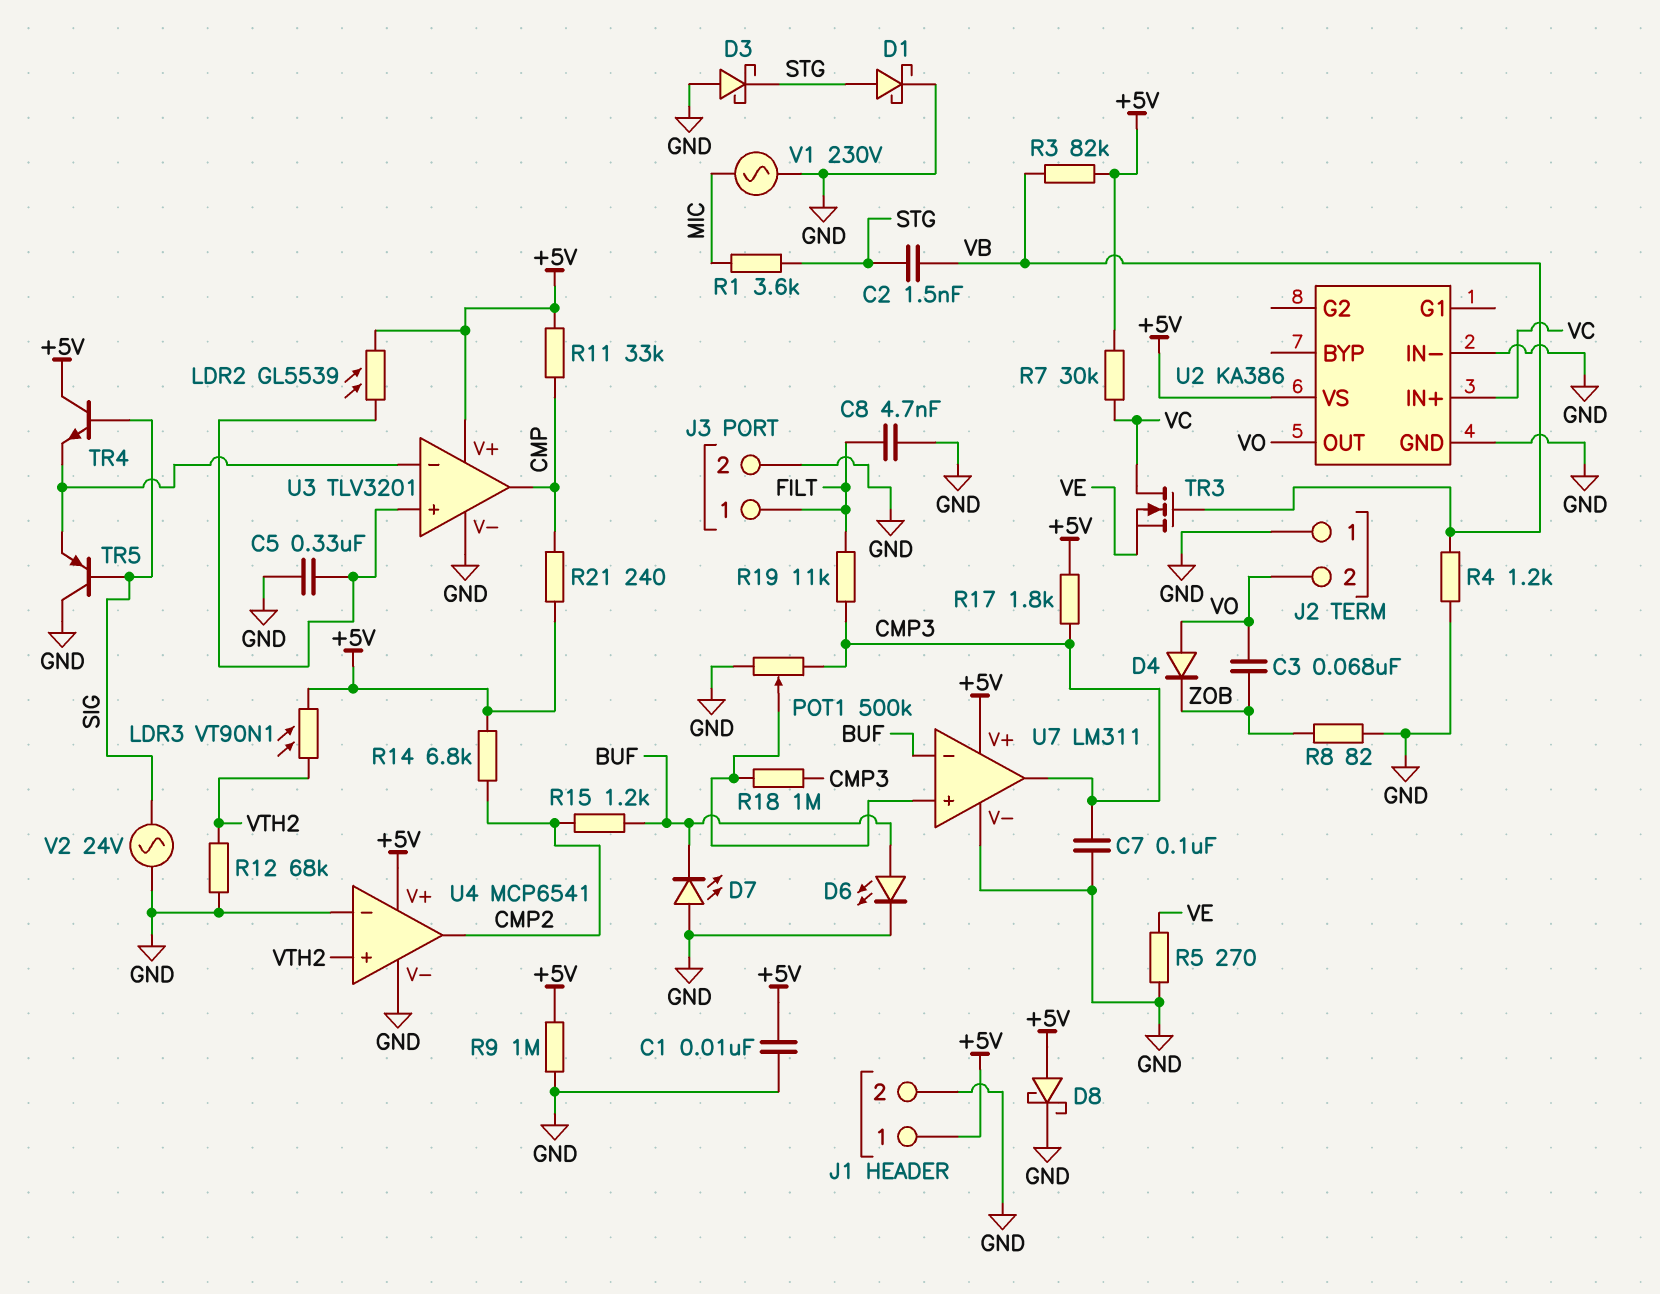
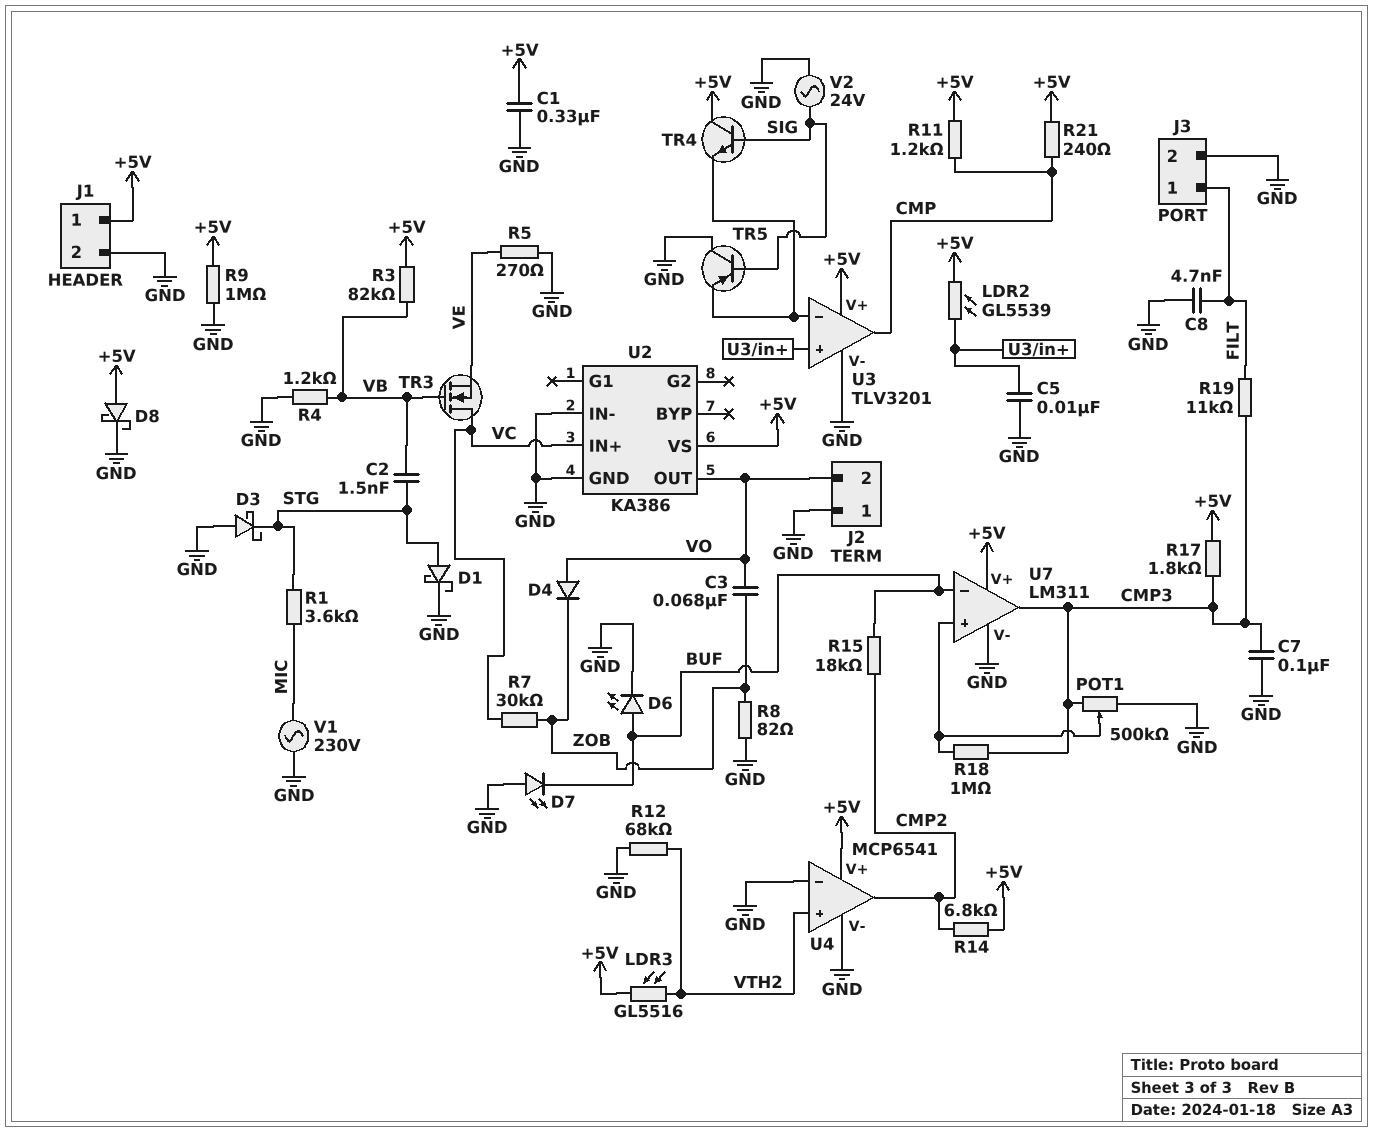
C1: 10nF (+5V, GND) -> 330nF (+5V, GND)
C5: 330nF (GND, U3/in+) -> 10nF (GND, U3/in+)
LDR3: VT90N1 (+5V, VTH2) -> GL5516 (+5V, VTH2)
R7: 30k (+5V, VC) -> 30k (VC, ZOB)
R11: 33k (+5V, CMP) -> 1.2k (+5V, CMP)
R15: 1.2k (BUF, CMP2) -> 18k (BUF, CMP2)

